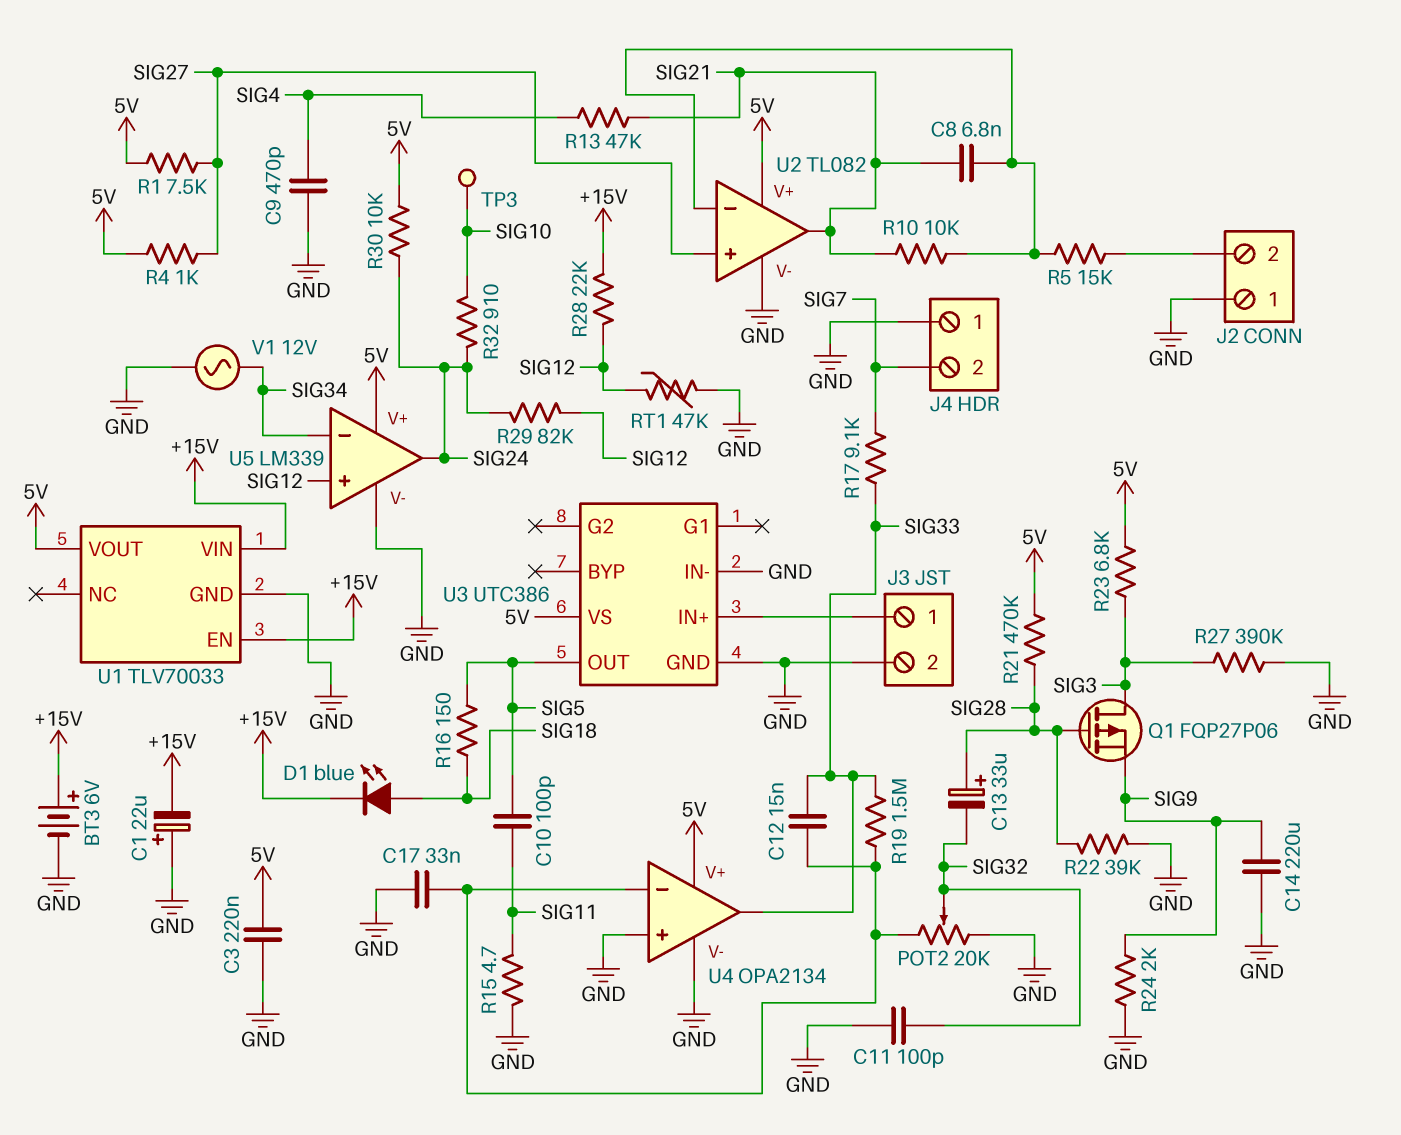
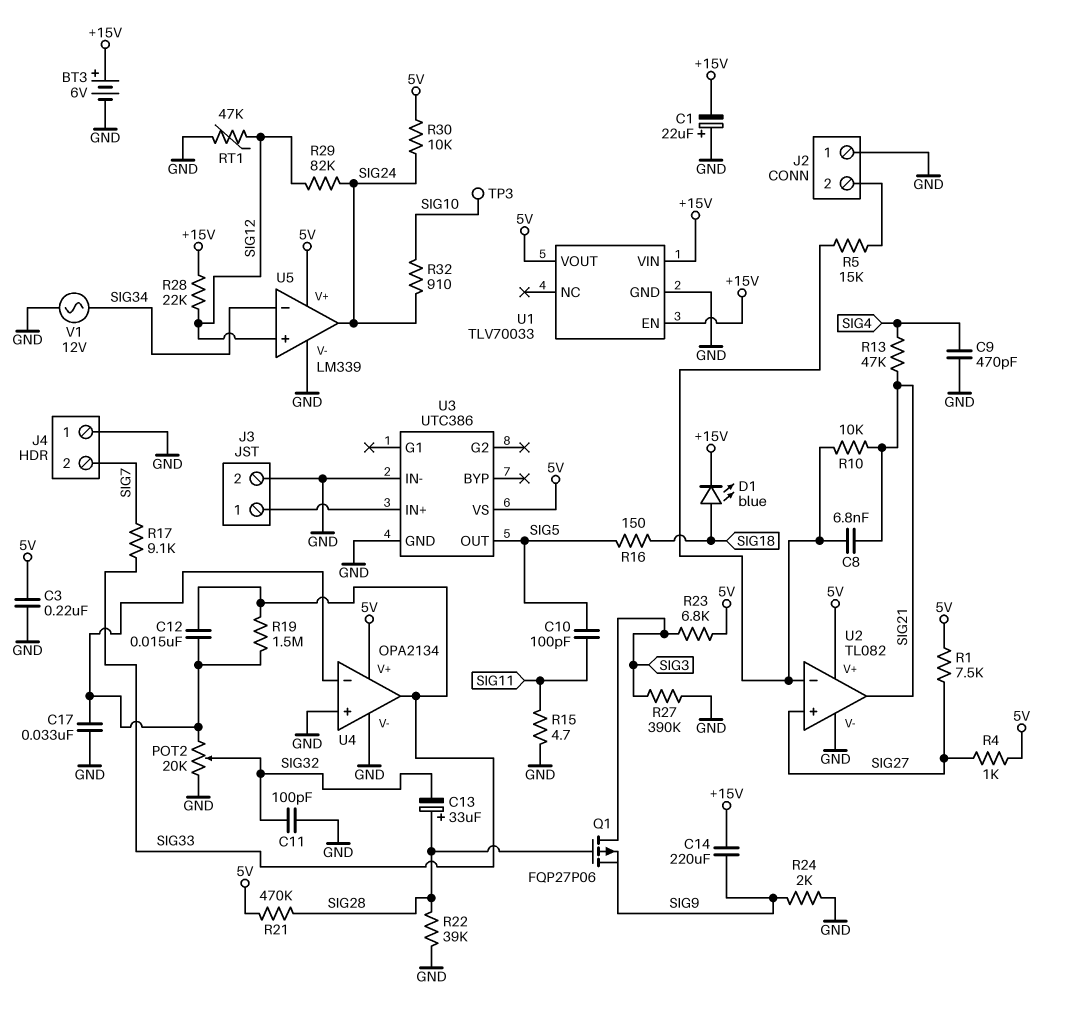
C14: 220uF (GND, SIG9) -> 220uF (+15V, SIG9)

